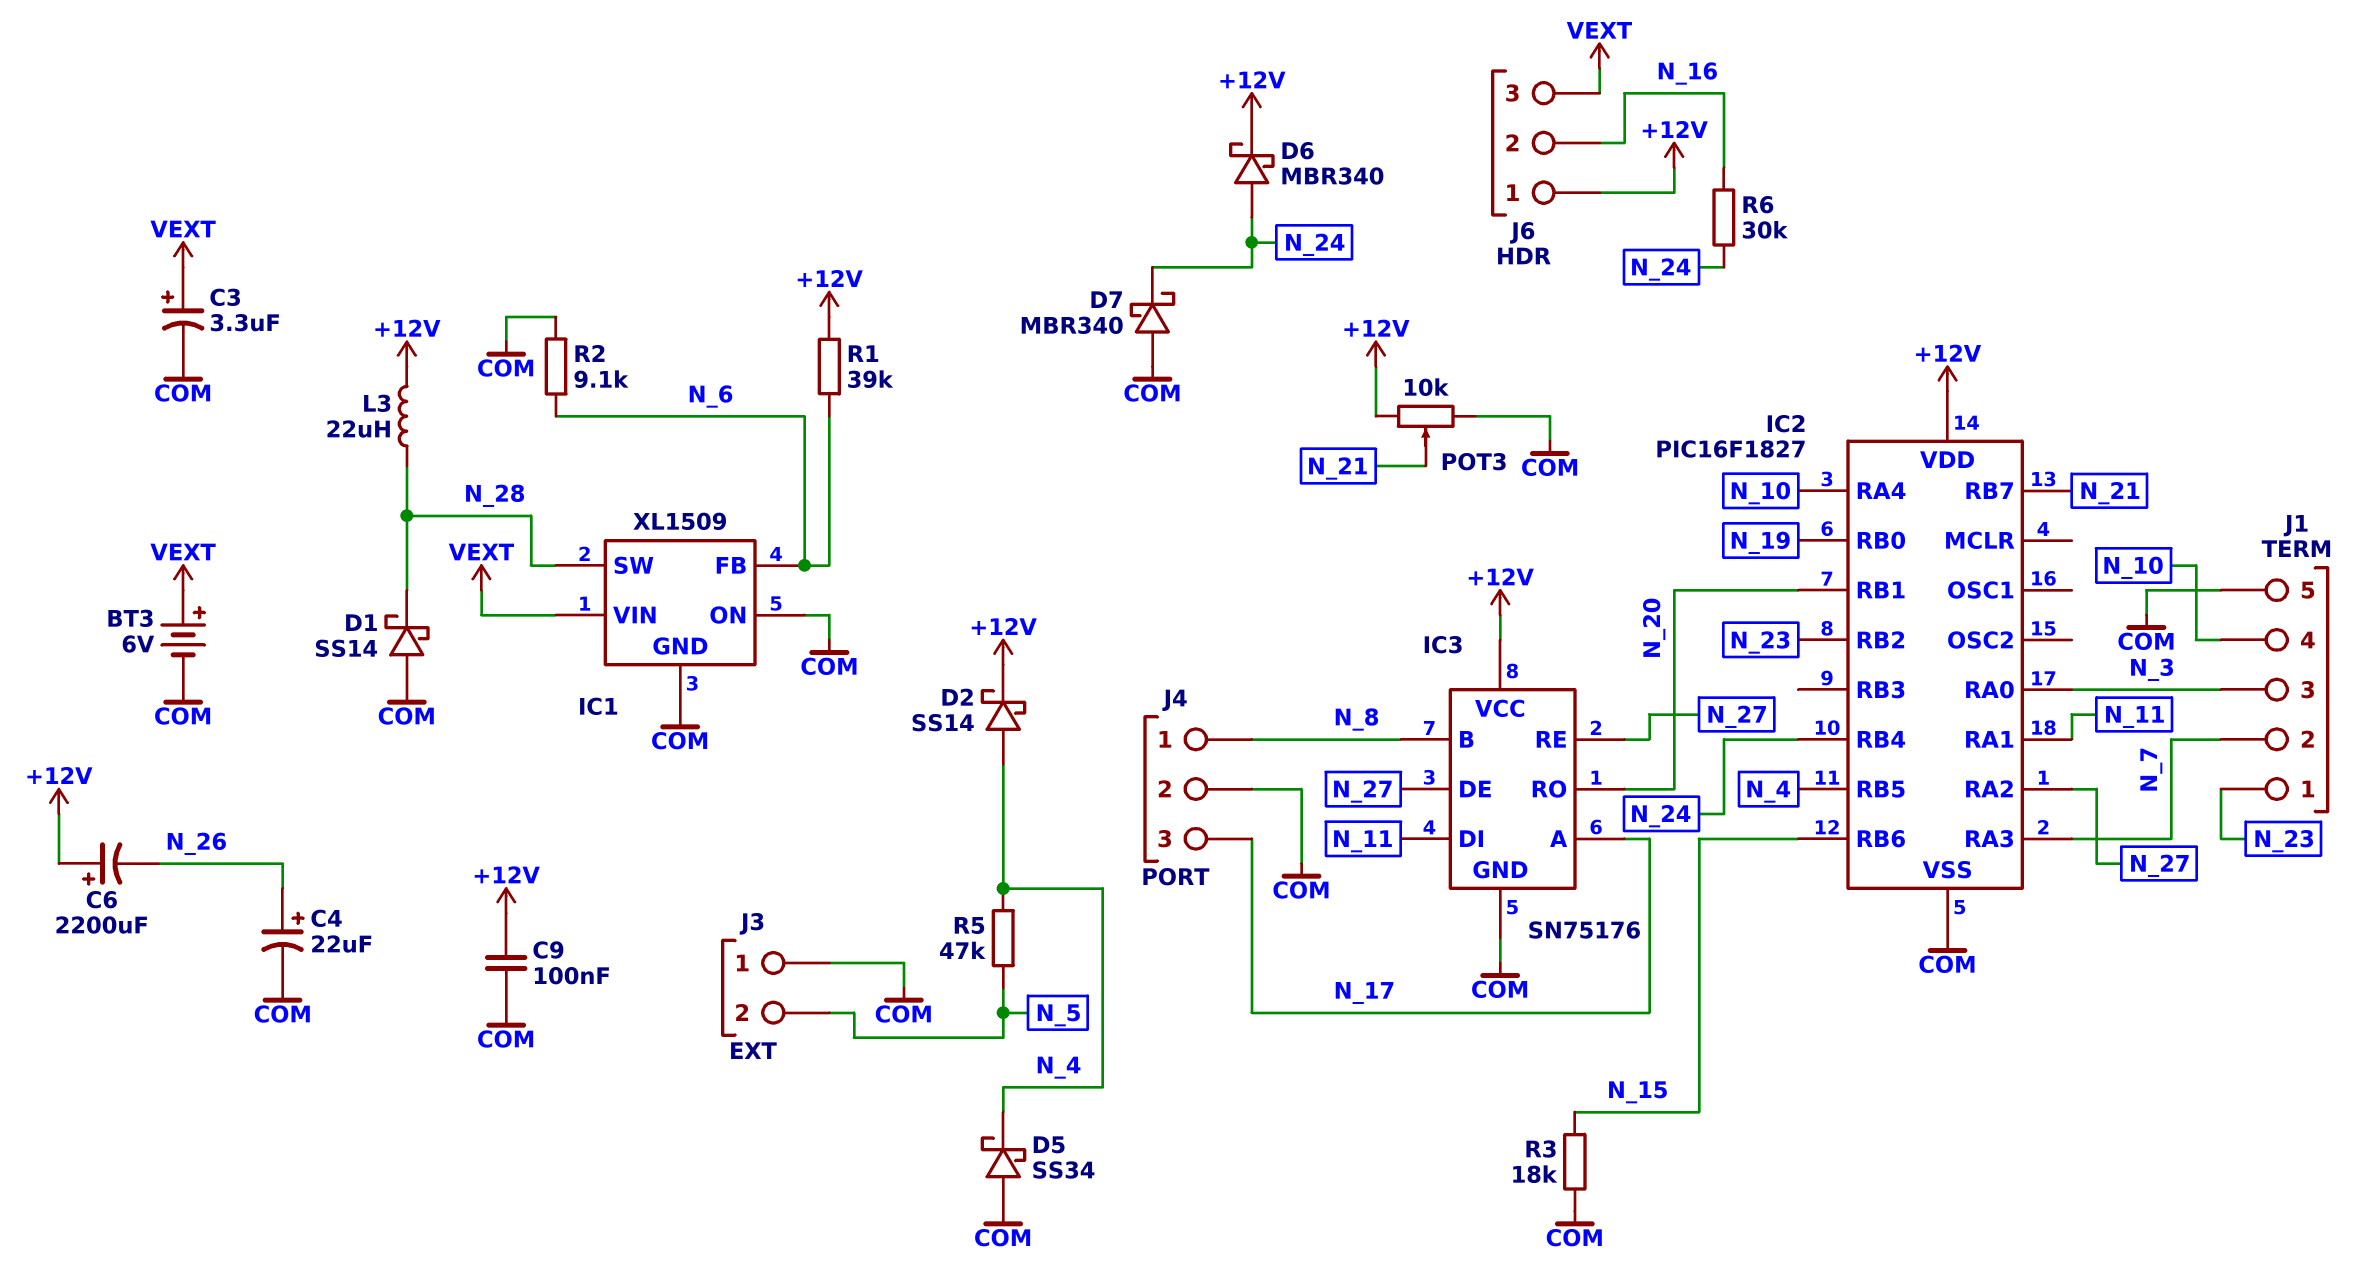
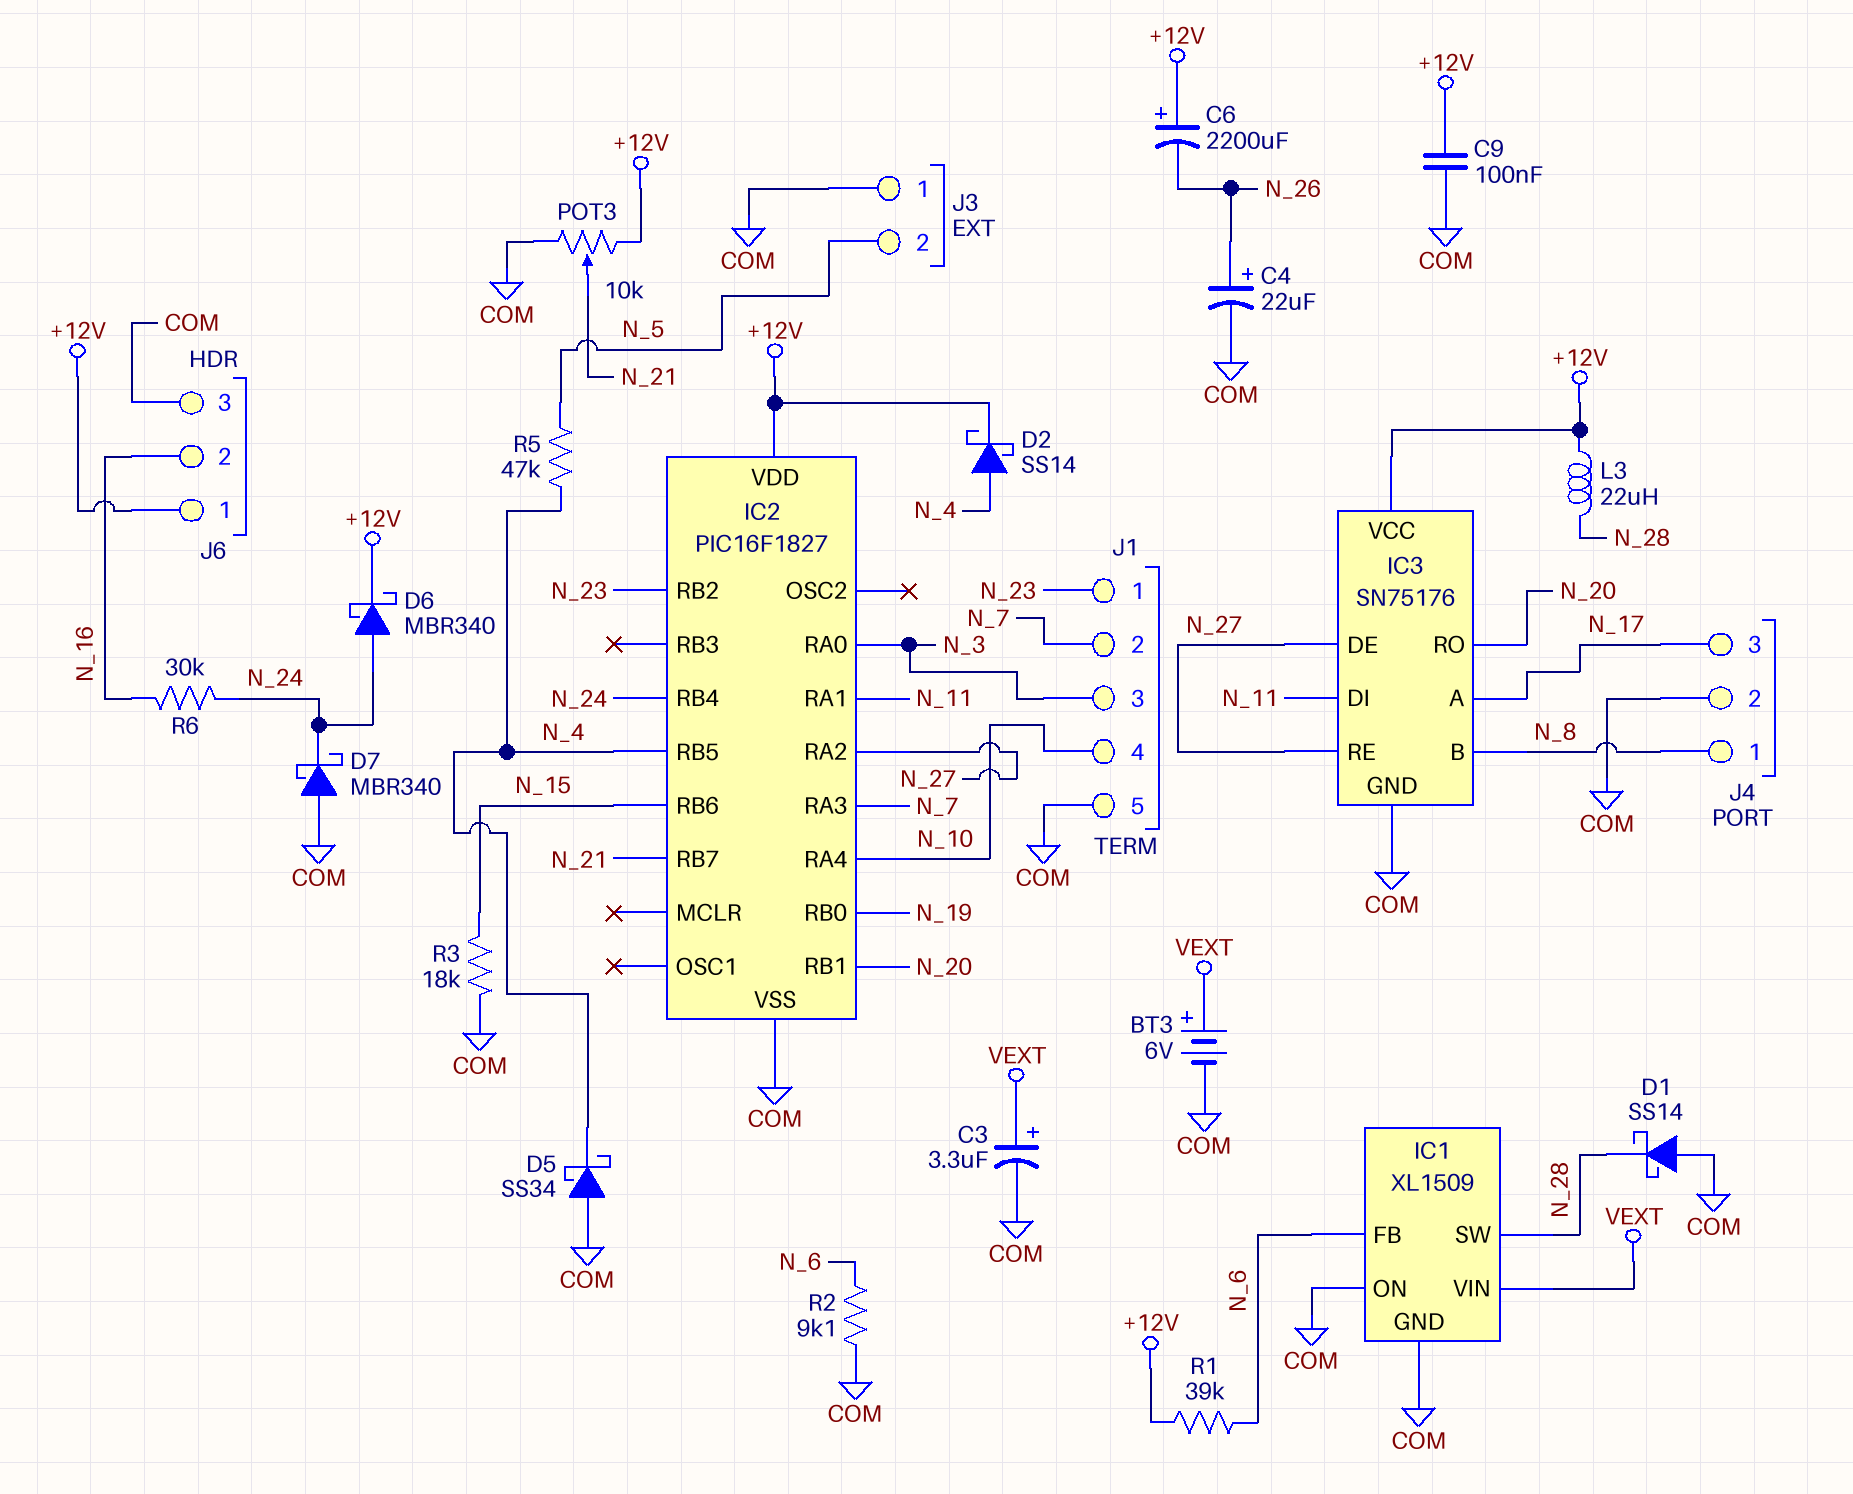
J6 pin 3: VEXT -> COM

